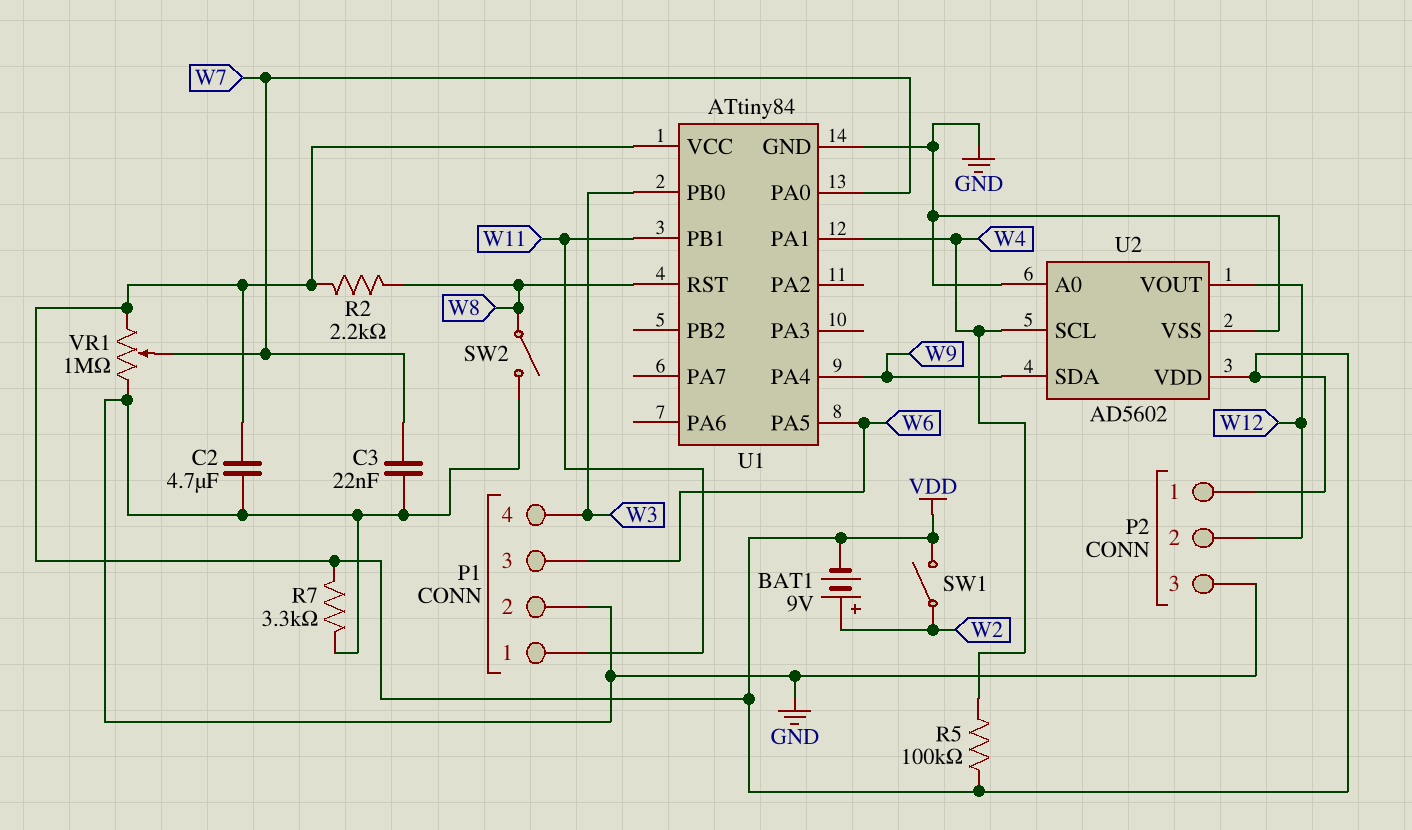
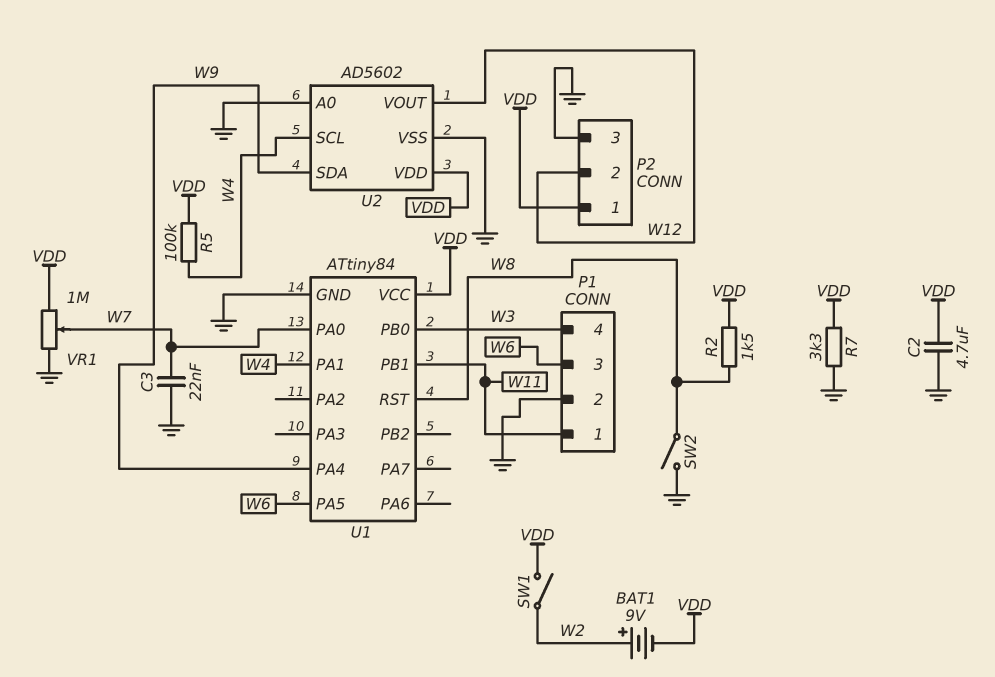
R2: 2.2k (VDD, W8) -> 1.5k (VDD, W8)

